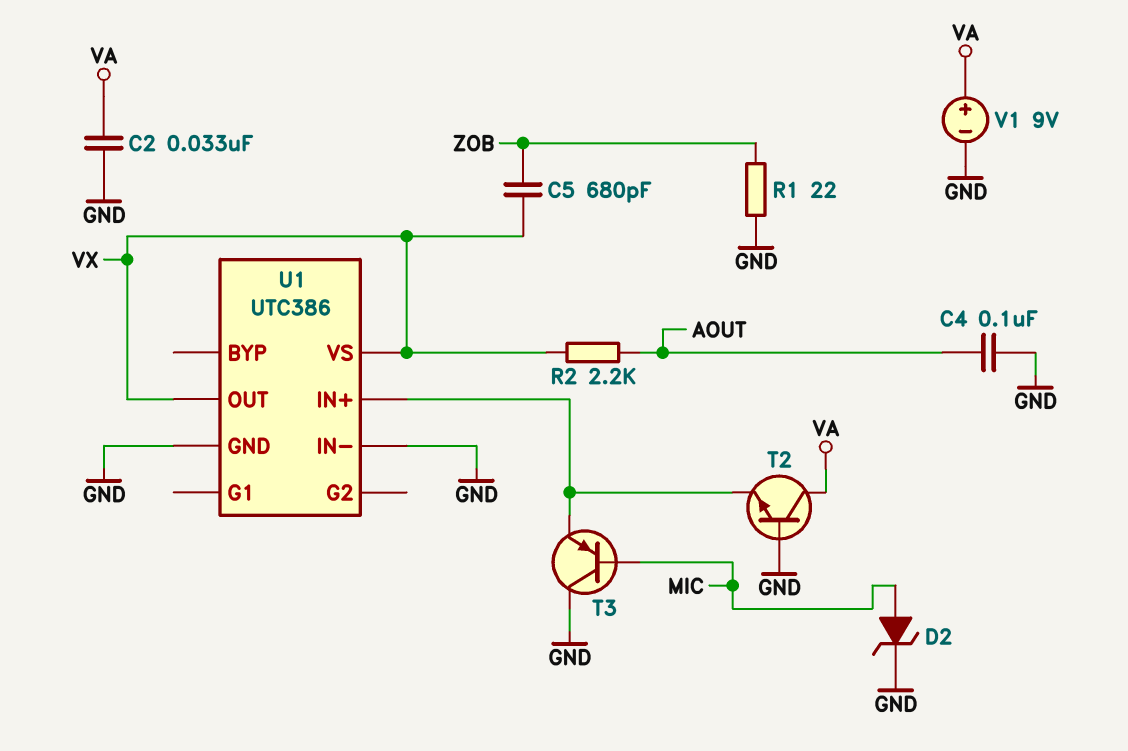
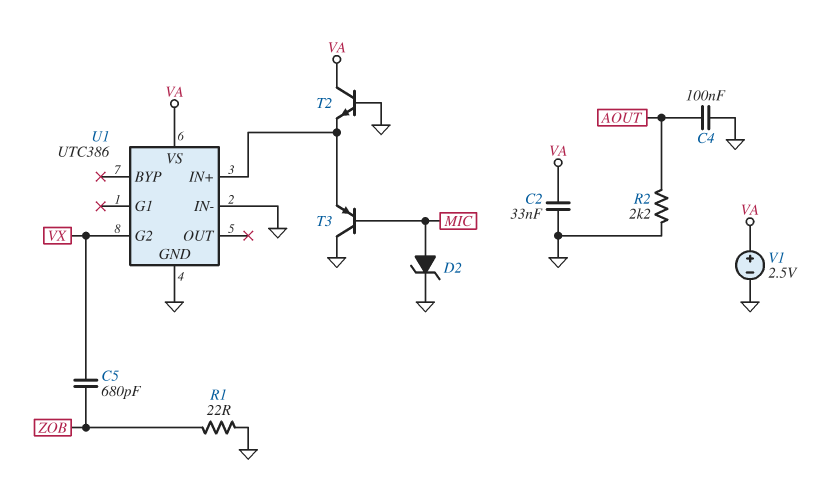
R2: 2.2k (AOUT, VX) -> 2.2k (AOUT, GND)
U1 pin G2: none -> VX
U1 pin OUT: VX -> none
U1 pin VS: VX -> VA
V1: 9V (plus VA, minus GND) -> 2.5V (plus VA, minus GND)

